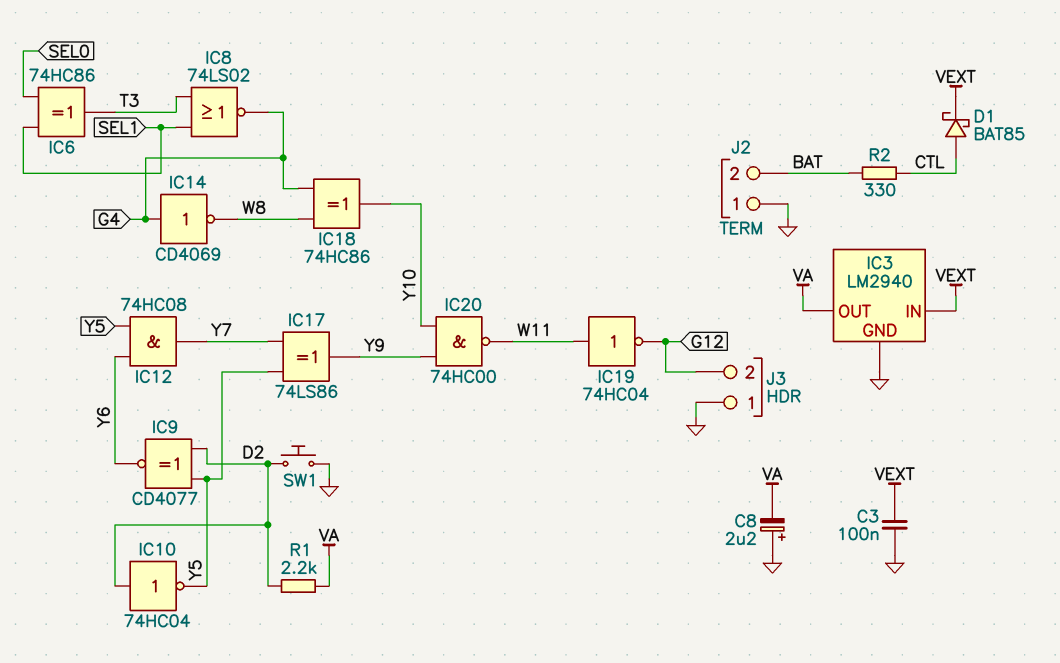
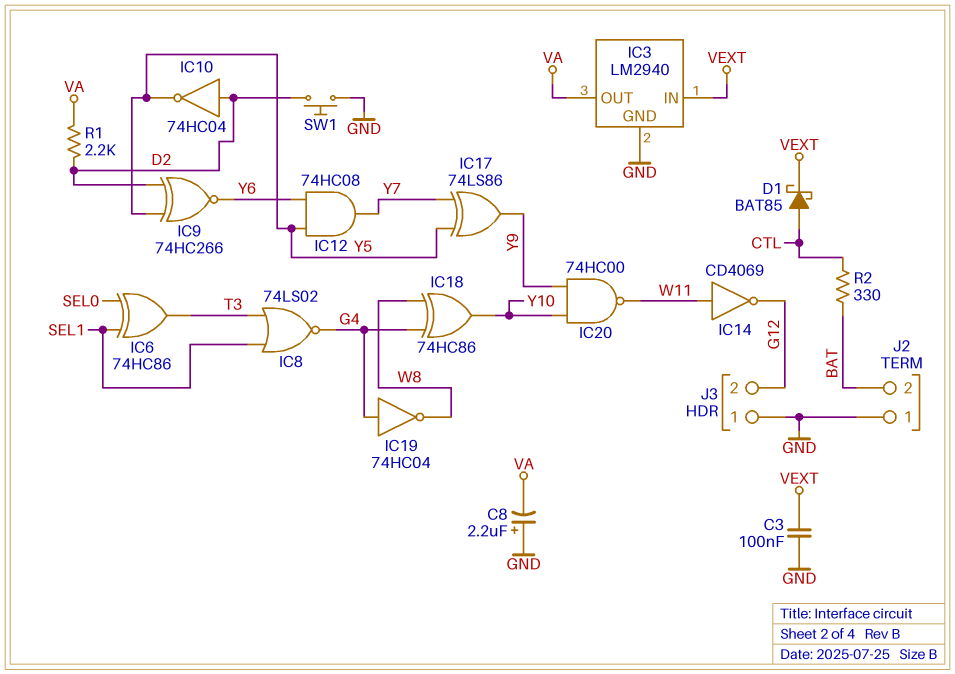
IC9: XNOR CD4077 (in D2, in Y5, out Y6) -> XNOR 74HC266 (in D2, in Y5, out Y6)
IC14: NOT CD4069 (in G4, out W8) -> NOT CD4069 (in W11, out G12)
IC19: NOT 74HC04 (in W11, out G12) -> NOT 74HC04 (in G4, out W8)

